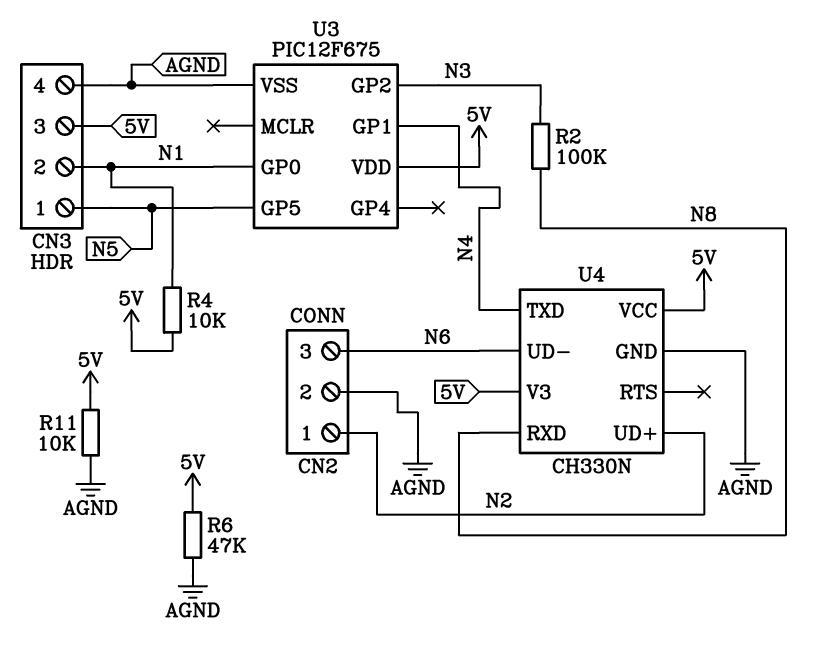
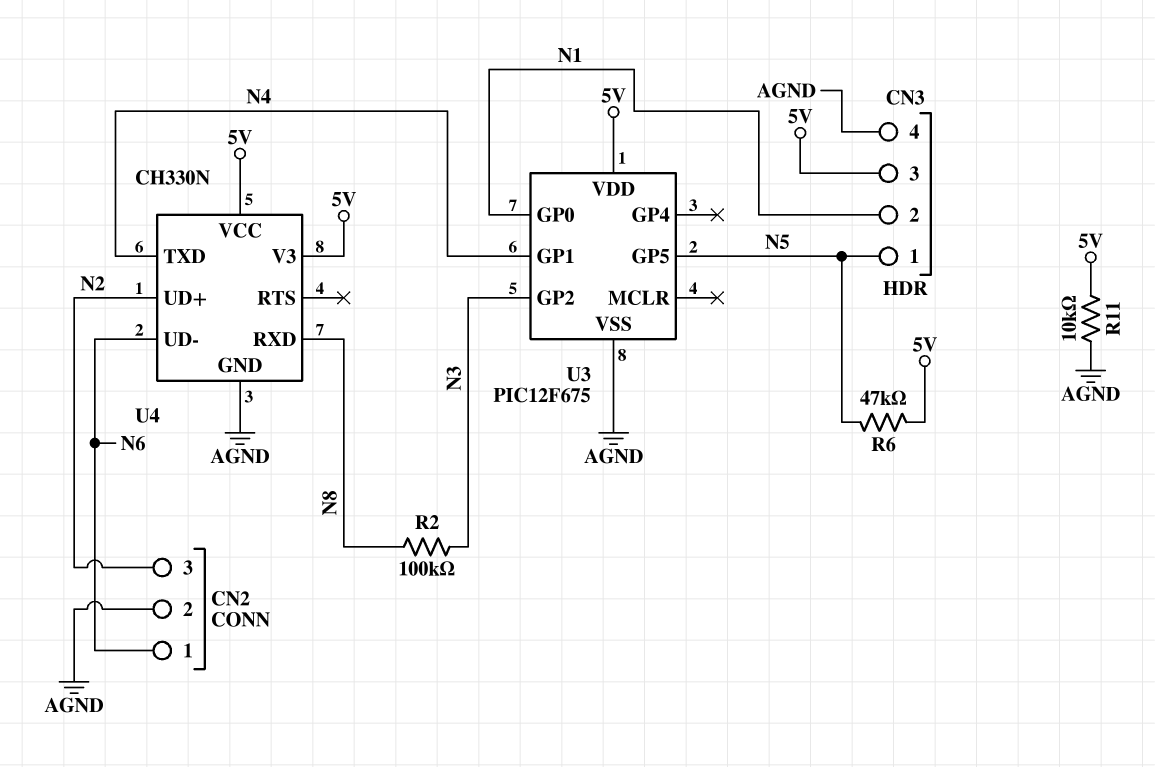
CN2 pin 1: N2 -> N6
CN2 pin 3: N6 -> N2
R4: 10k (5V, N1) -> none
R6: 47k (5V, AGND) -> 47k (5V, N5)

